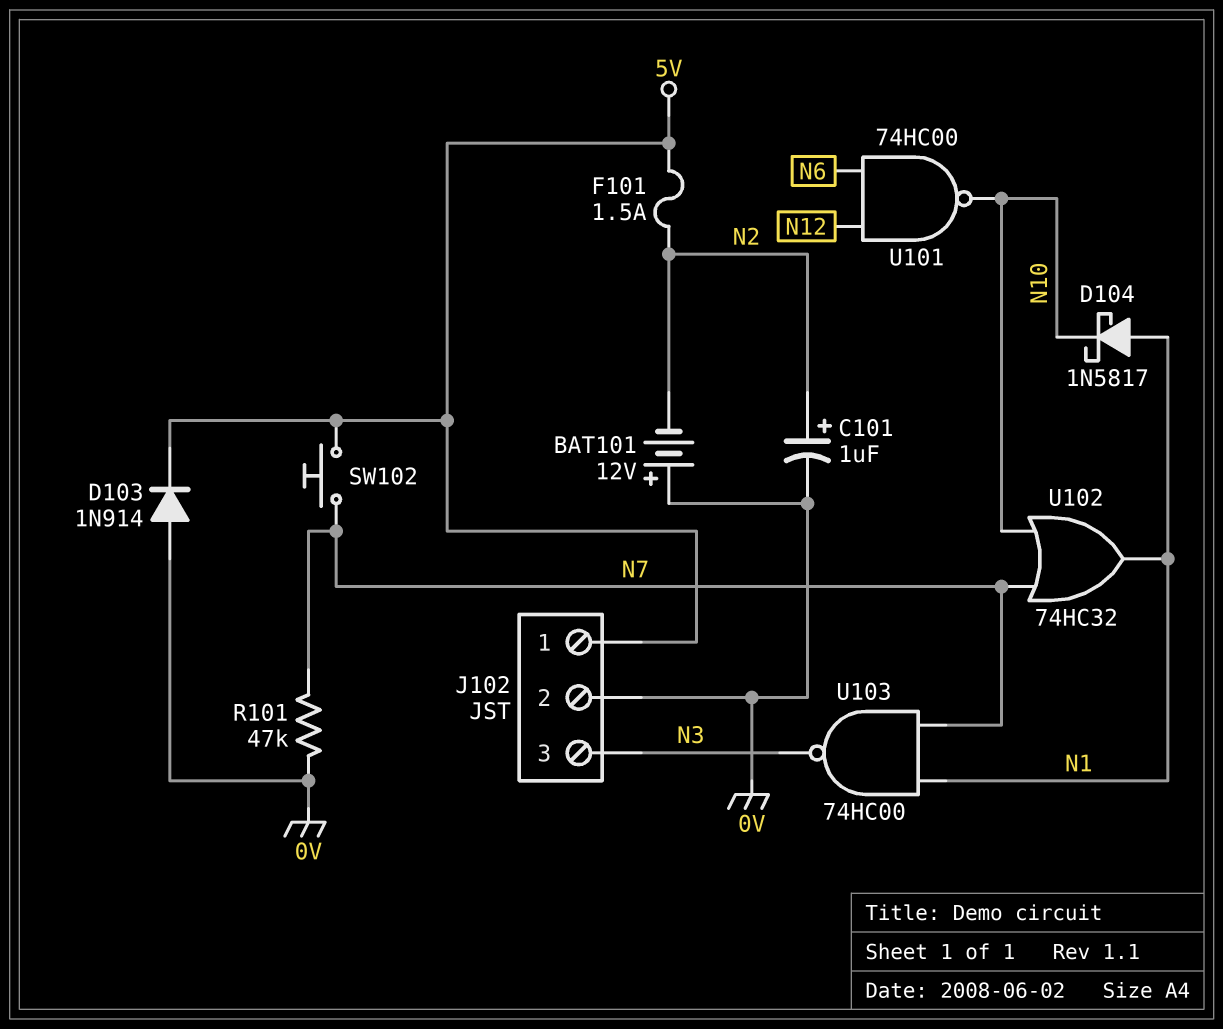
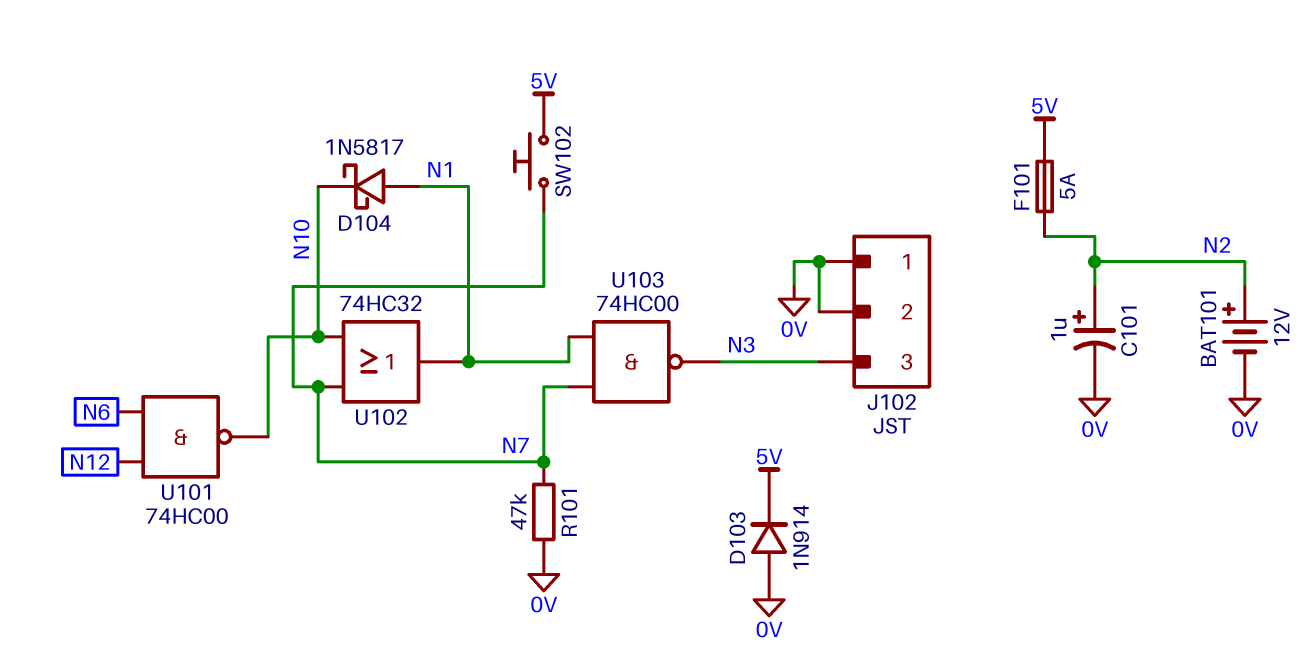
BAT101: 12V (plus 0V, minus N2) -> 12V (plus N2, minus 0V)
F101: 1.5A (5V, N2) -> 5A (5V, N2)
J102 pin 1: 5V -> 0V

